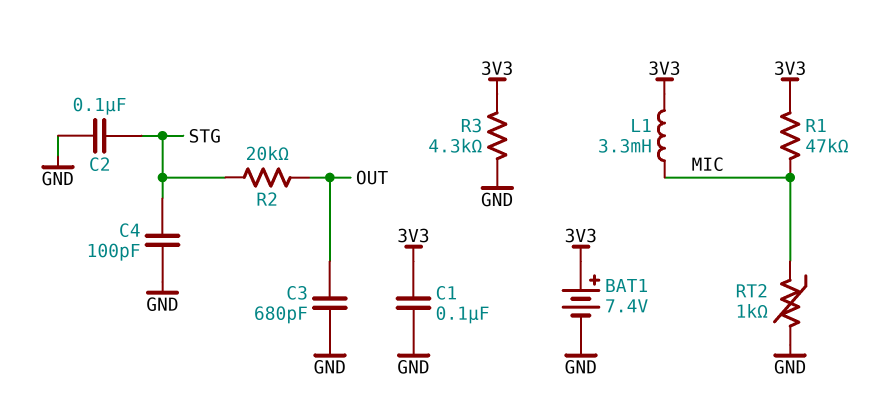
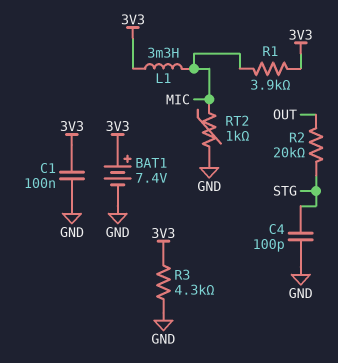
C2: 100nF (GND, STG) -> none
C3: 680pF (GND, OUT) -> none
R1: 47k (3V3, MIC) -> 3.9k (3V3, MIC)

